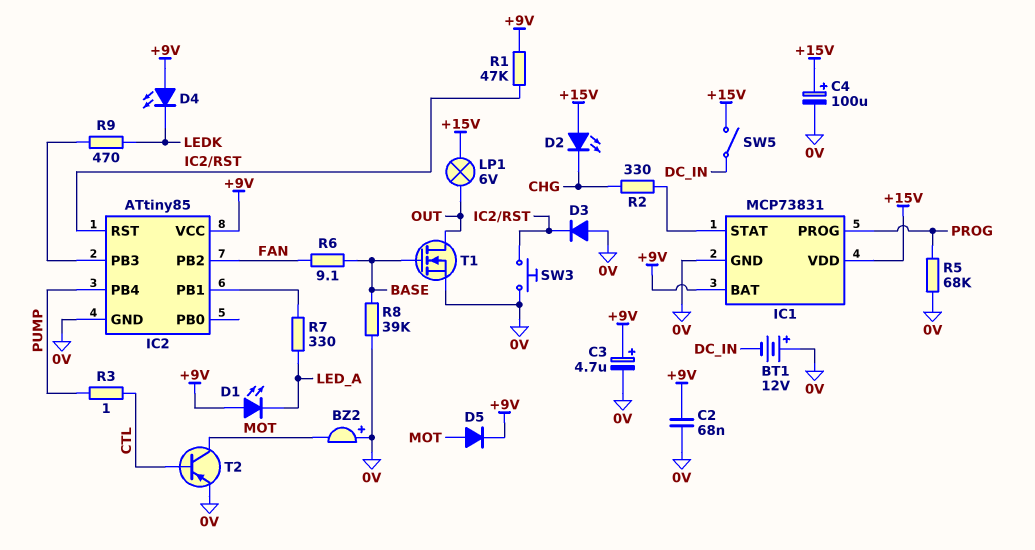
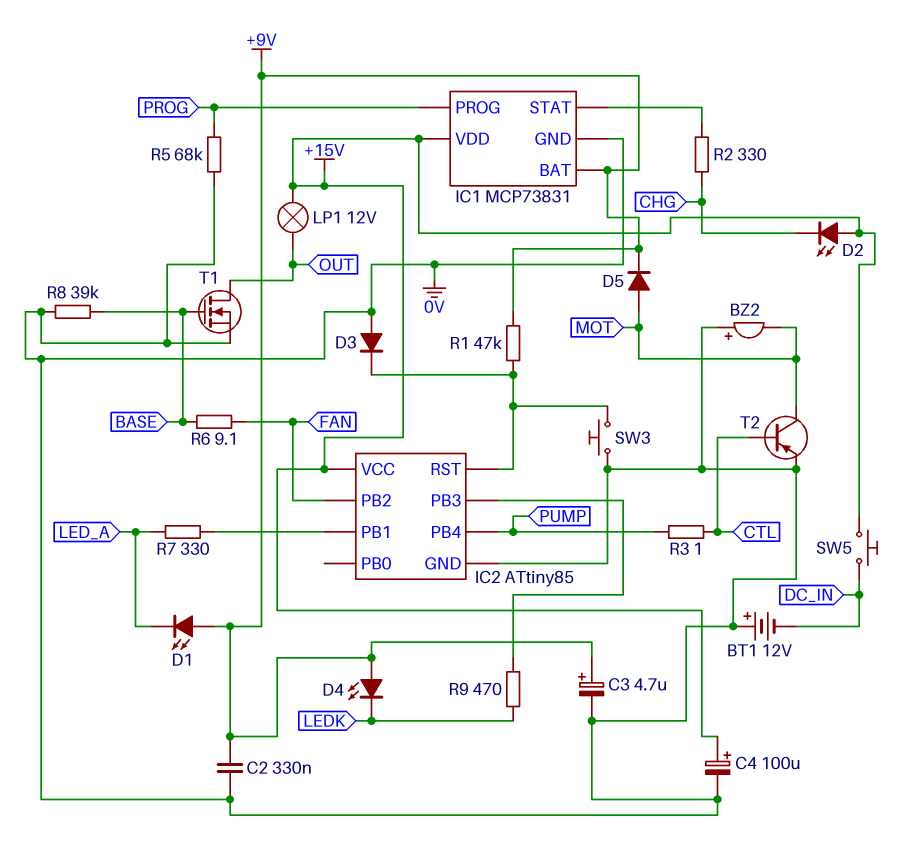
C2: 68nF (+9V, 0V) -> 330nF (+9V, 0V)
IC2 pin VCC: +9V -> +15V
LP1: lamp 6V (+15V, OUT) -> lamp 12V (+15V, OUT)
SW5: switch (+15V, DC_IN) -> button (+15V, DC_IN)

